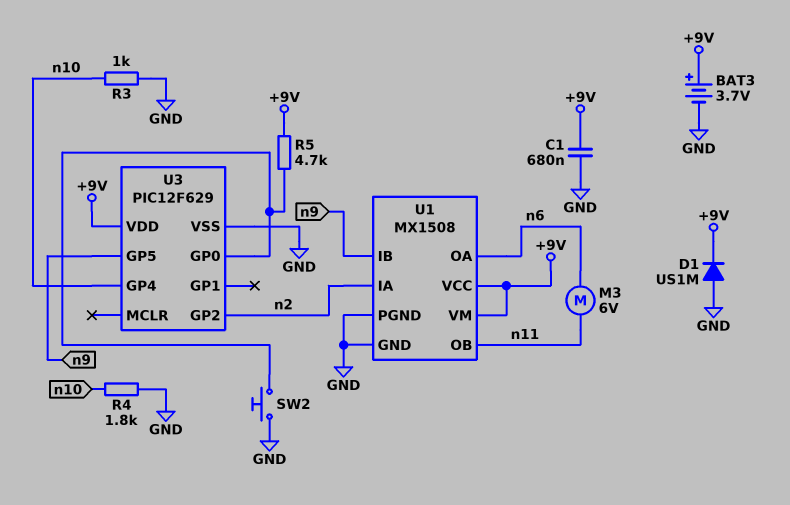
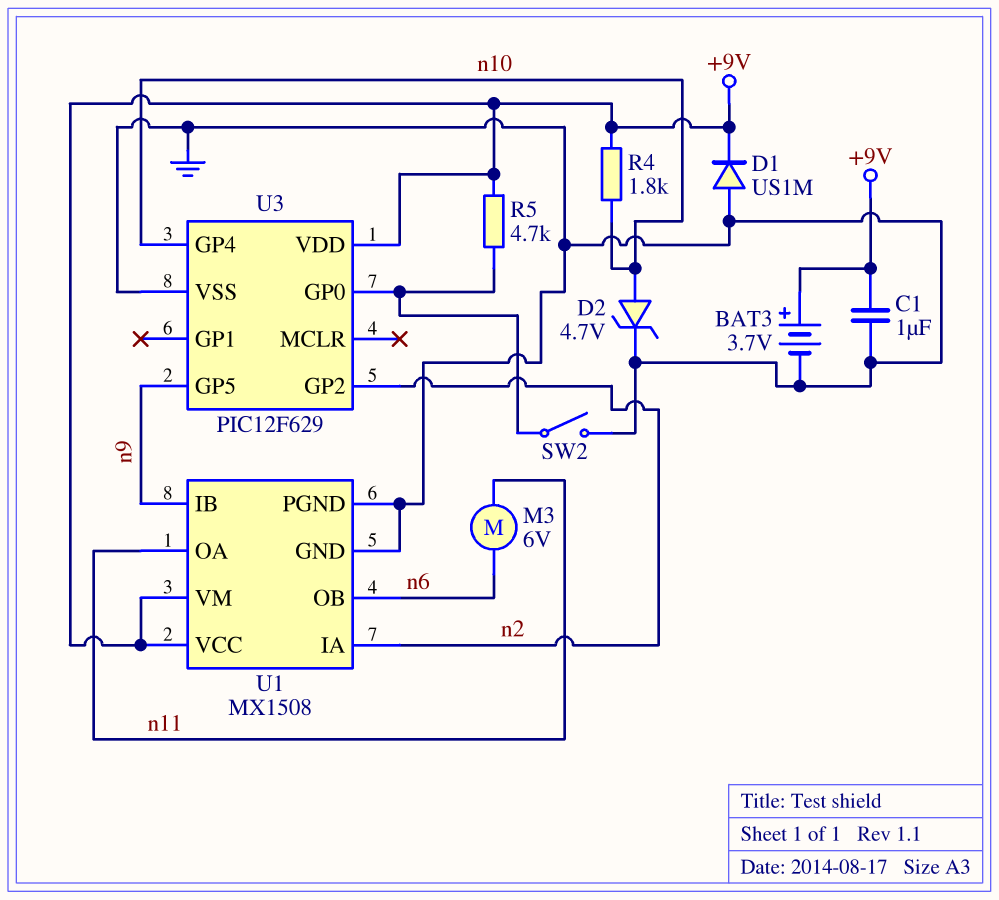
C1: 680nF (+9V, GND) -> 1uF (+9V, GND)
D2: none -> zener 4.7V (A n10, K GND)
R3: 1k (GND, n10) -> none
R4: 1.8k (GND, n10) -> 1.8k (+9V, n10)
SW2: button (GND, U3/GP0) -> switch (GND, U3/GP0)
U1 pin OA: n6 -> n11
U1 pin OB: n11 -> n6

